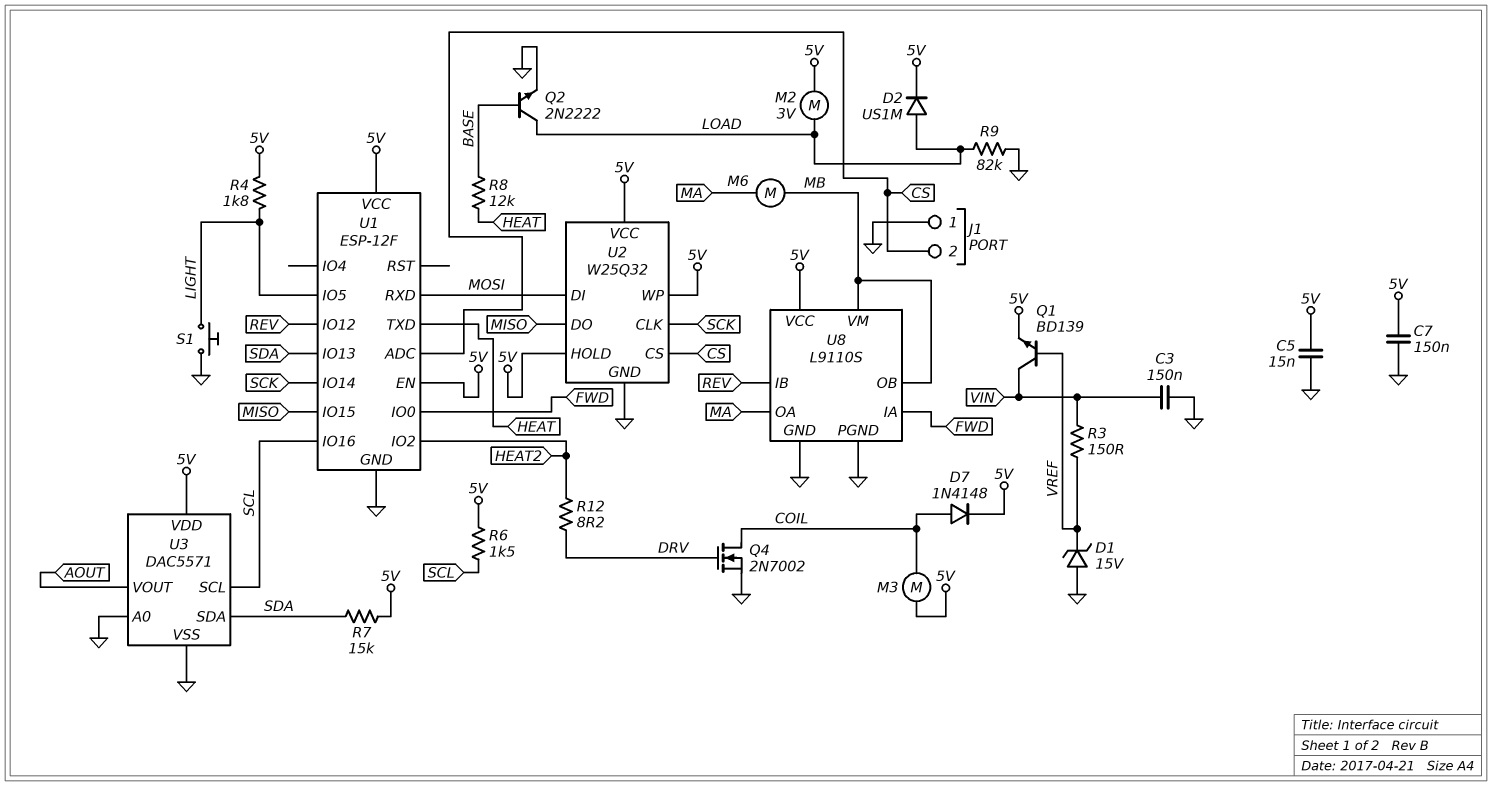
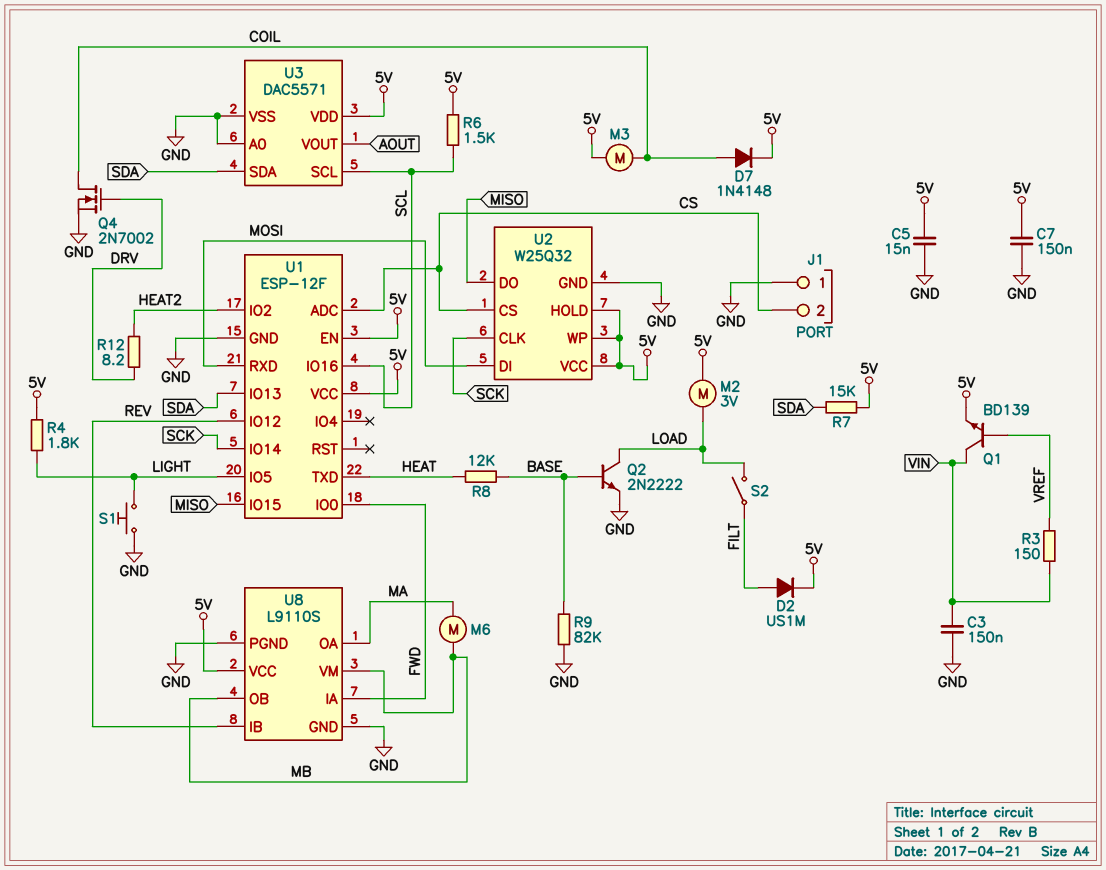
D1: zener 15V (A GND, K VREF) -> none
D2: diode US1M (A LOAD, K 5V) -> diode US1M (A FILT, K 5V)
R9: 82k (GND, LOAD) -> 82k (BASE, GND)
S2: none -> switch (FILT, LOAD)

